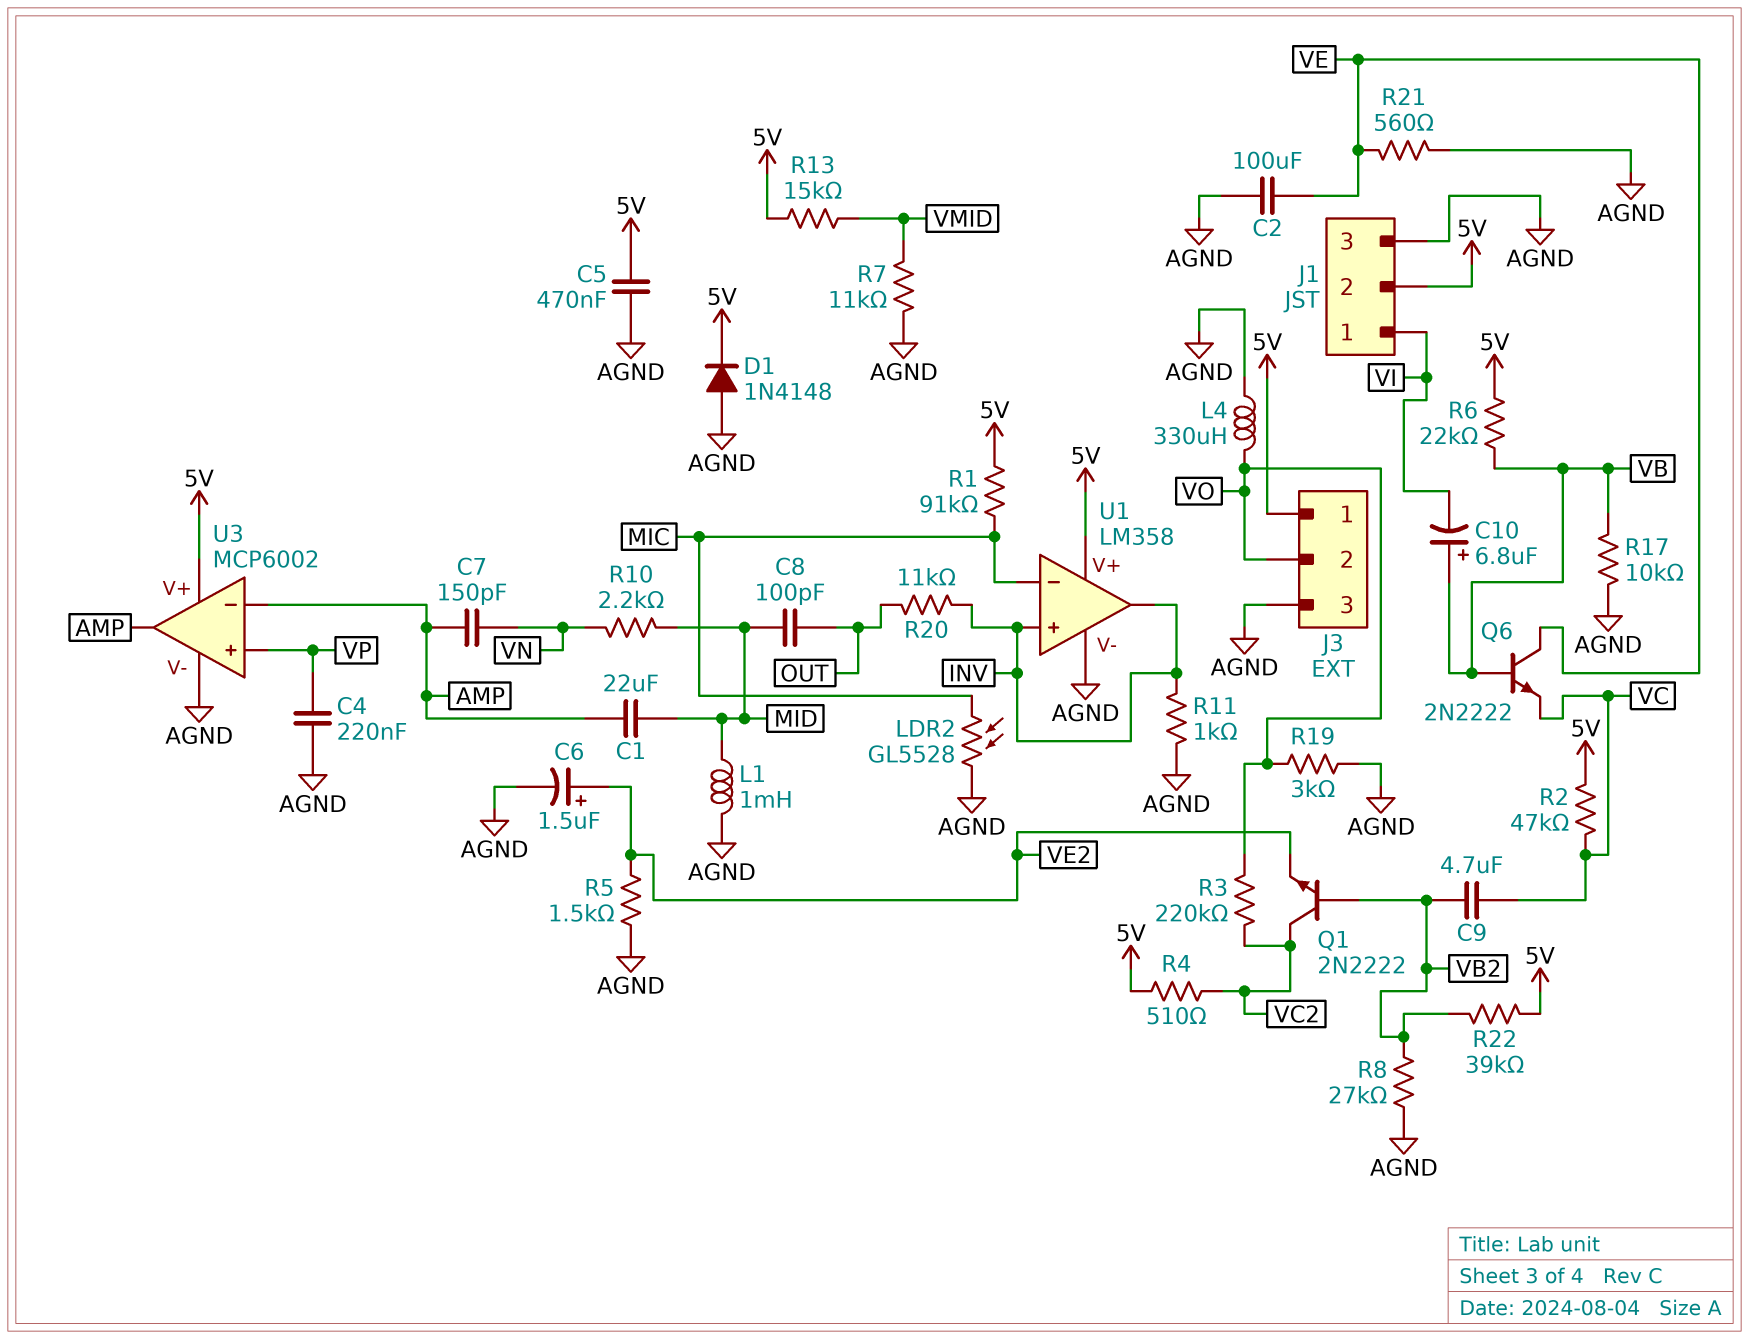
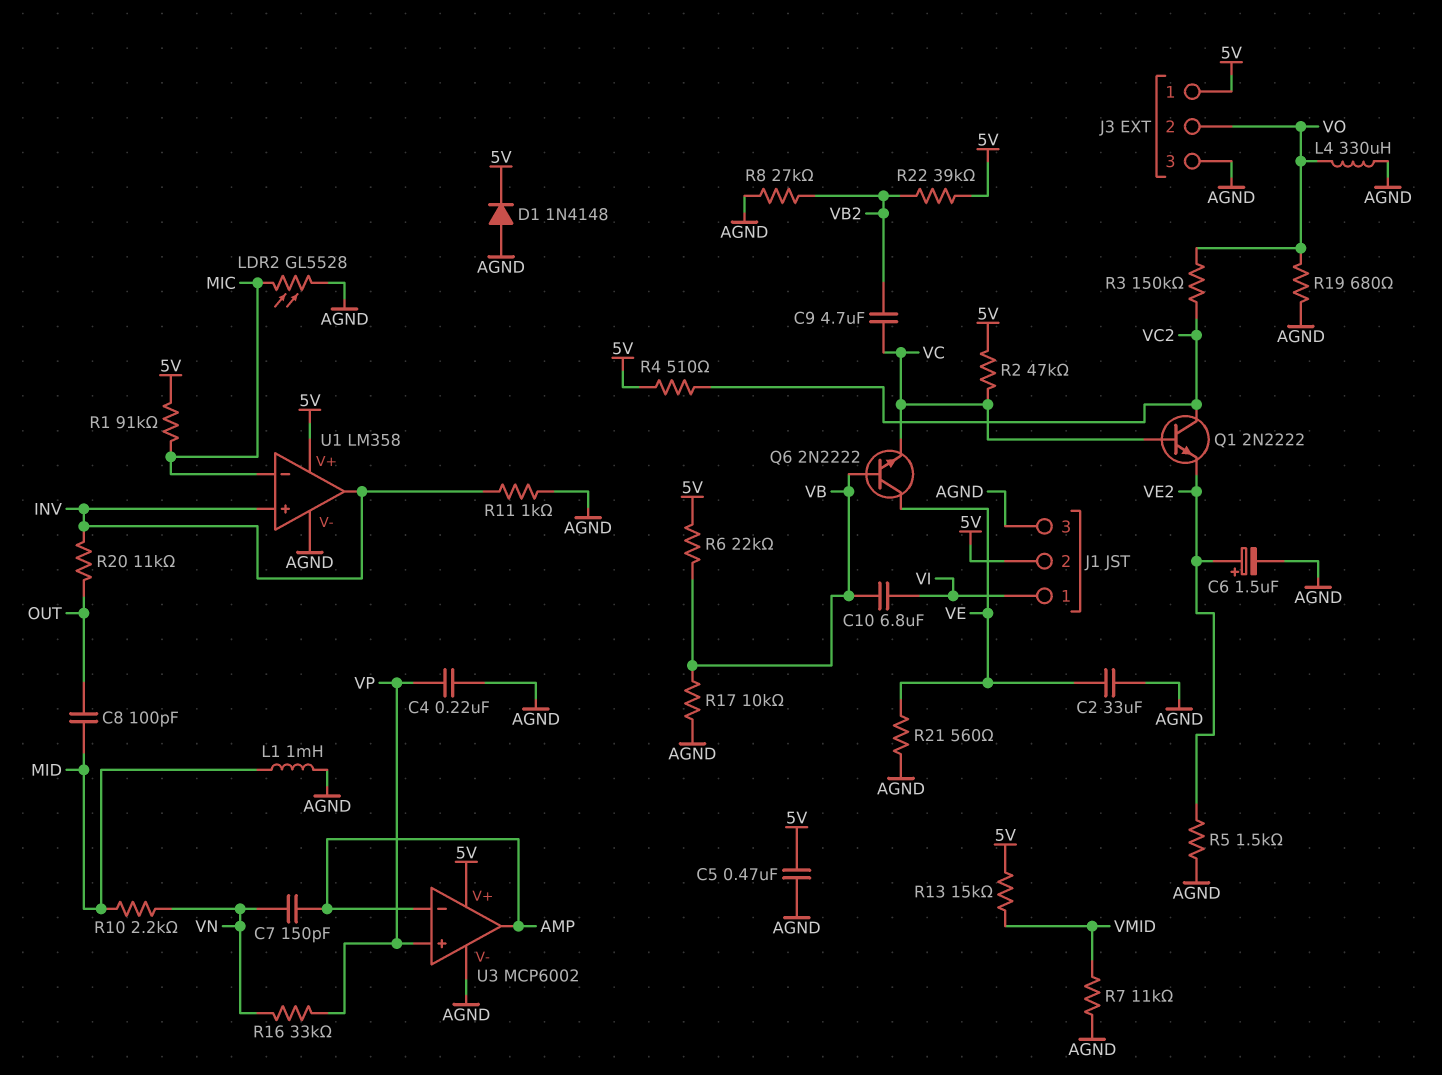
C1: 22uF (AMP, MID) -> none
C2: 100uF (AGND, VE) -> 33uF (AGND, VE)
C10: 6.8uF (plus VB, minus VI) -> 6.8uF (VB, VI)
Q1: NPN 2N2222 (B VB2, C VC2, E VE2) -> NPN 2N2222 (B VC, C VC2, E VE2)
R3: 220k (VC2, VO) -> 150k (VC2, VO)
R16: none -> 33k (VN, VP)
R19: 3k (AGND, VO) -> 680 (AGND, VO)

